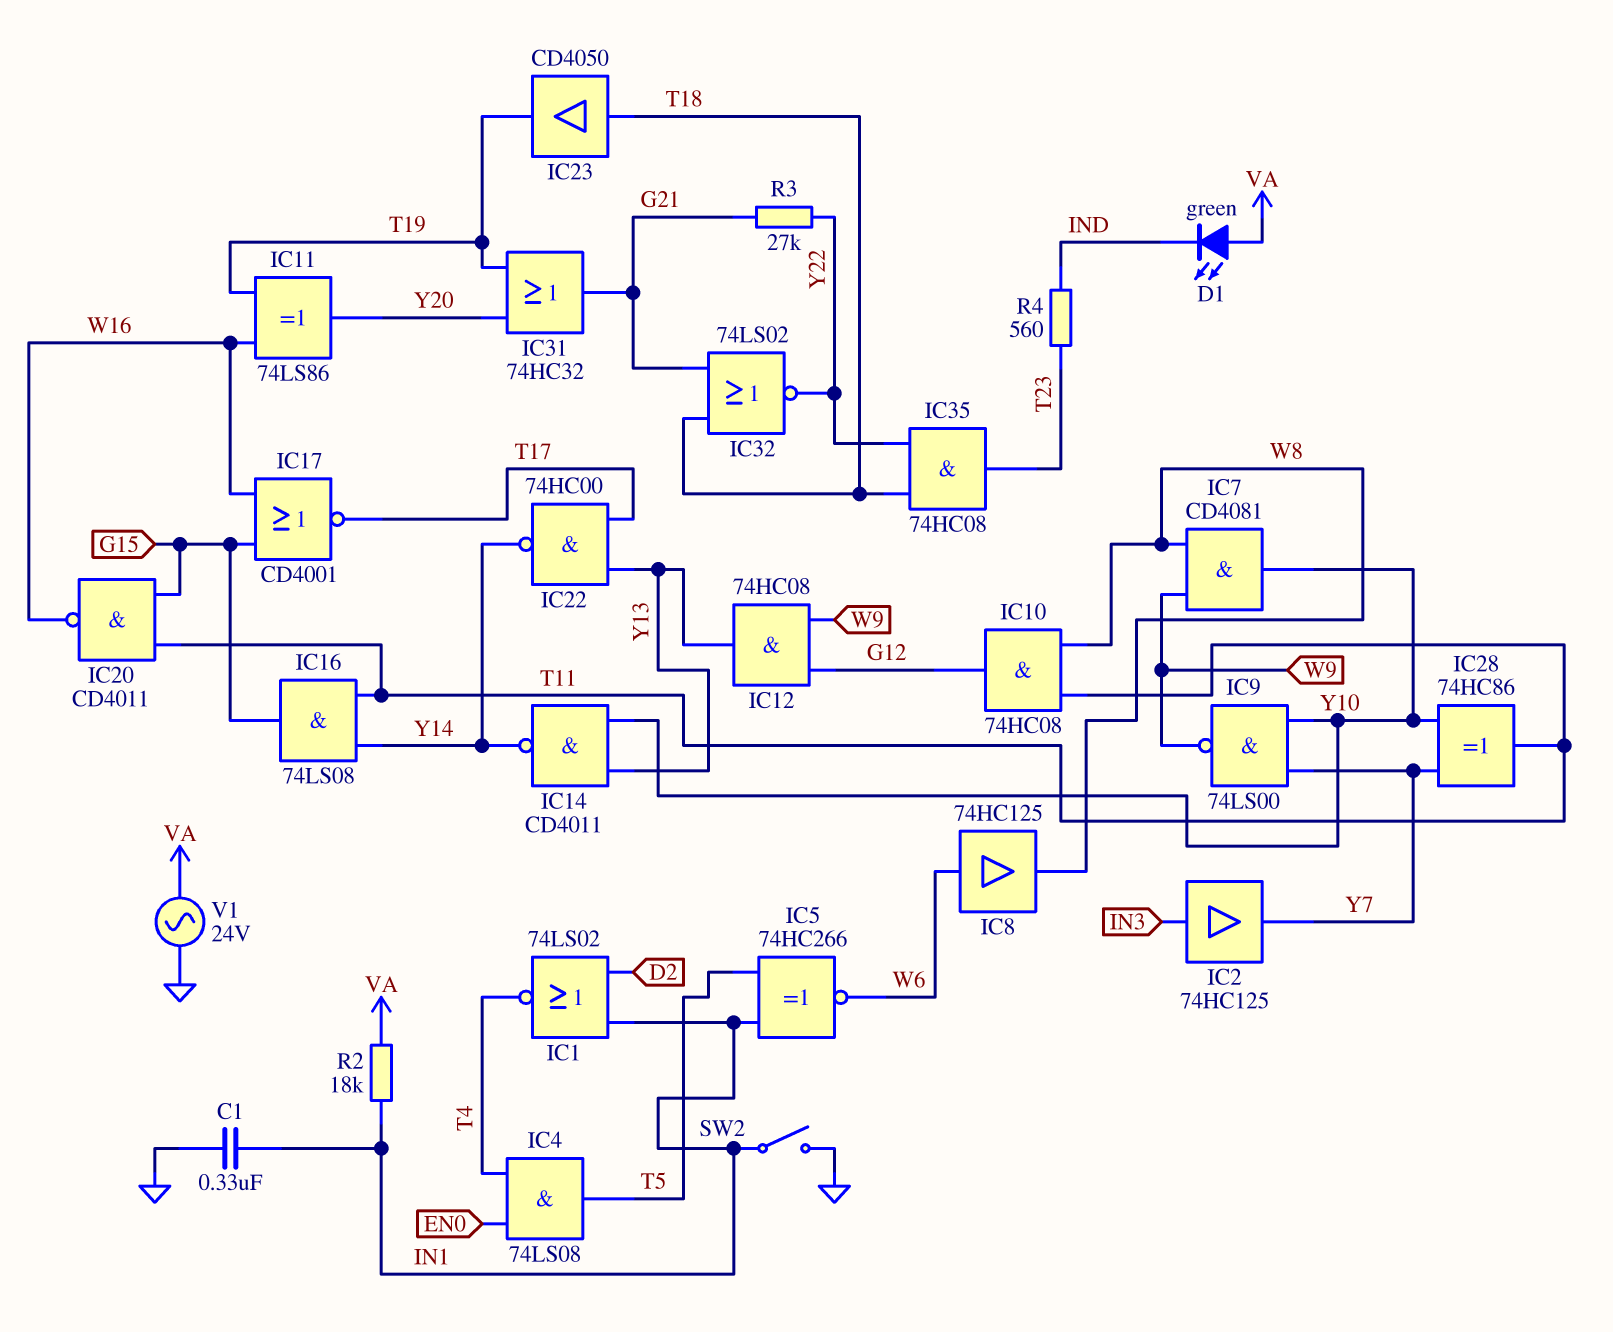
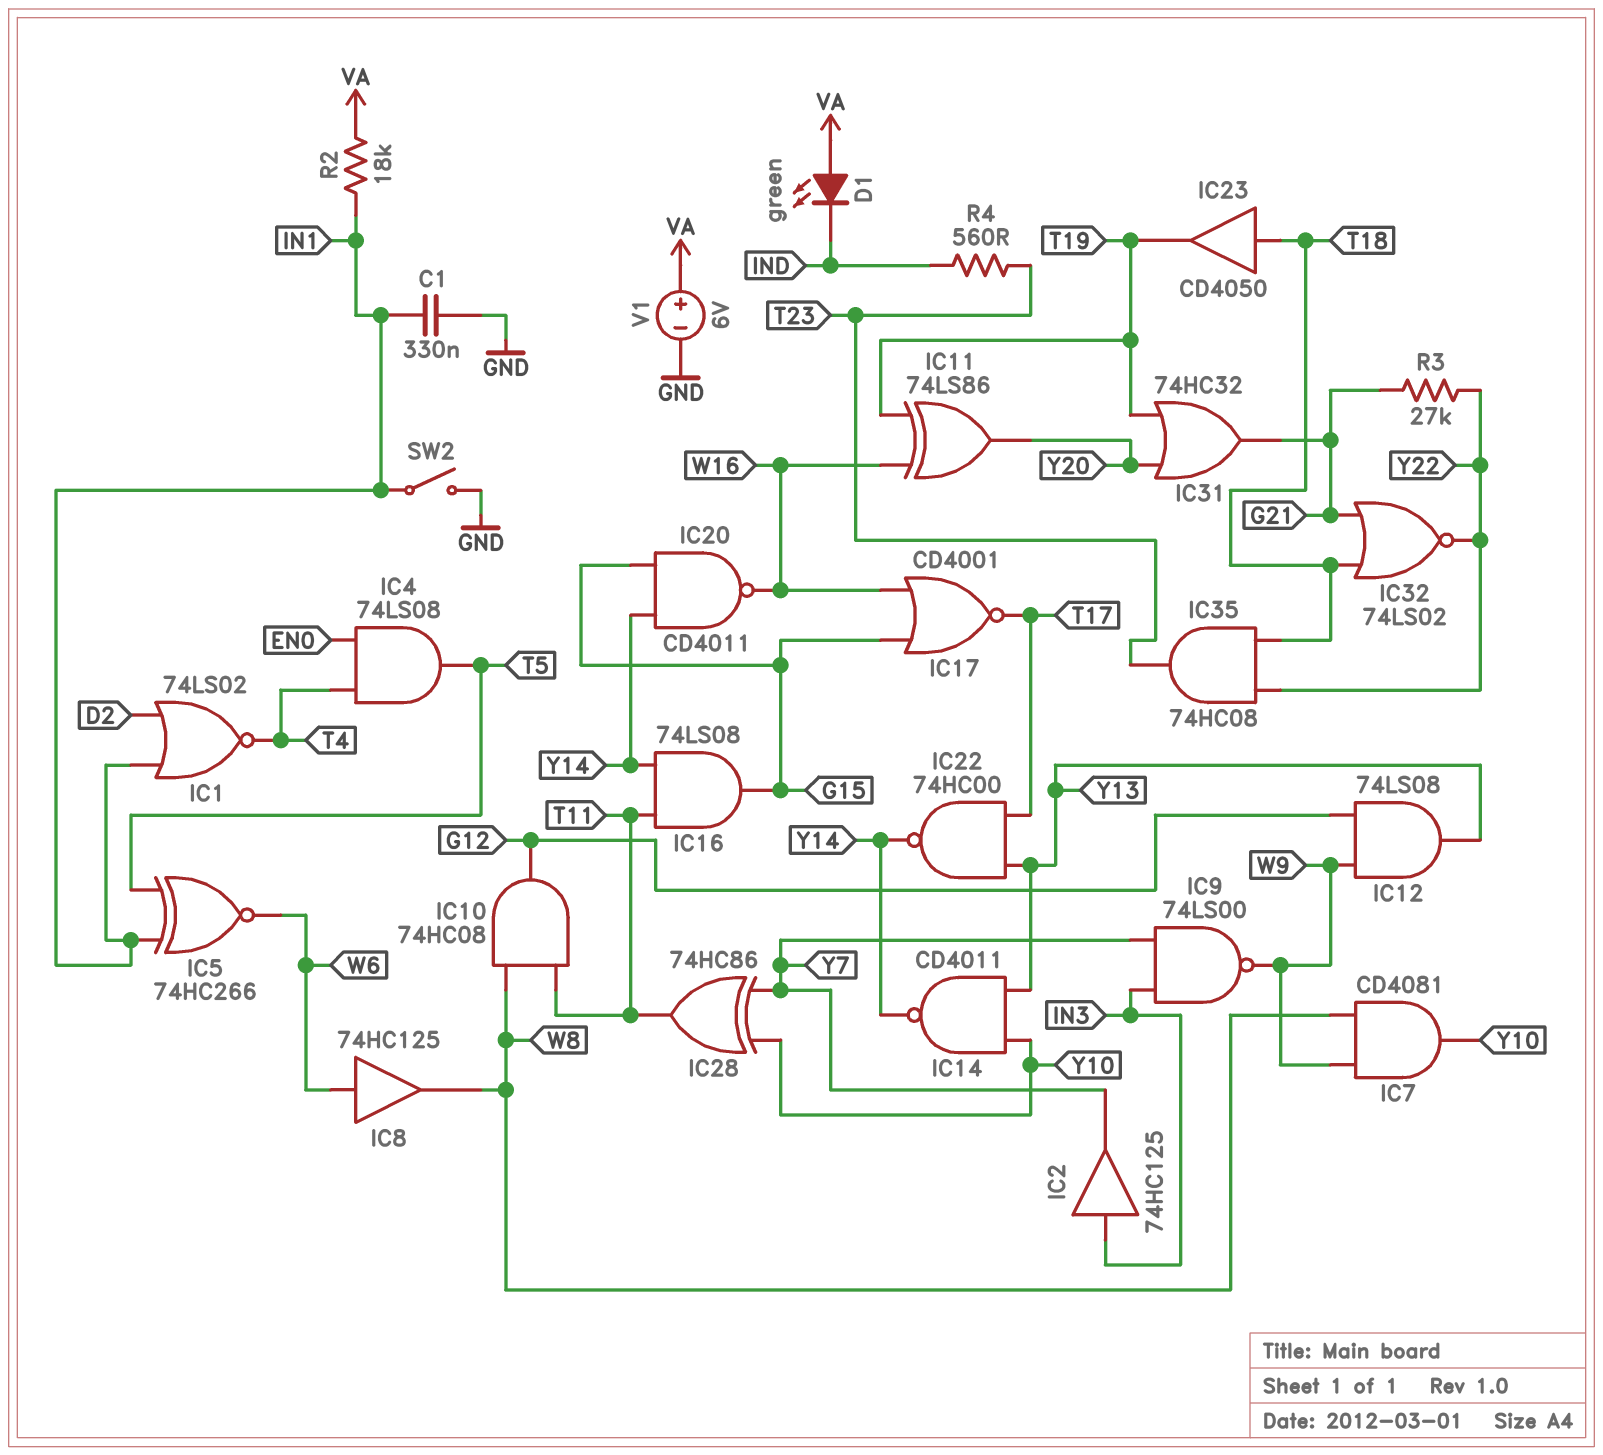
IC9: NAND 74LS00 (in Y7, in Y10, out W9) -> NAND 74LS00 (in IN3, in Y7, out W9)
IC12: AND 74HC08 (in G12, in W9, out Y13) -> AND 74LS08 (in G12, in W9, out Y13)
IC20: NAND CD4011 (in G15, in T11, out W16) -> NAND CD4011 (in G15, in Y14, out W16)
V1: AC 24V (GND, VA) -> 6V (plus VA, minus GND)

